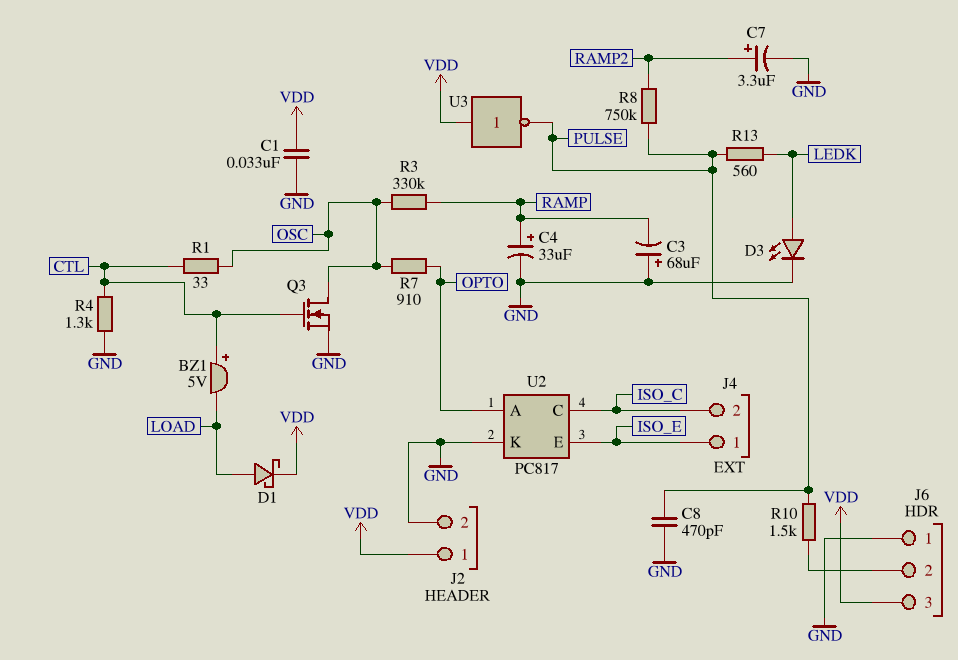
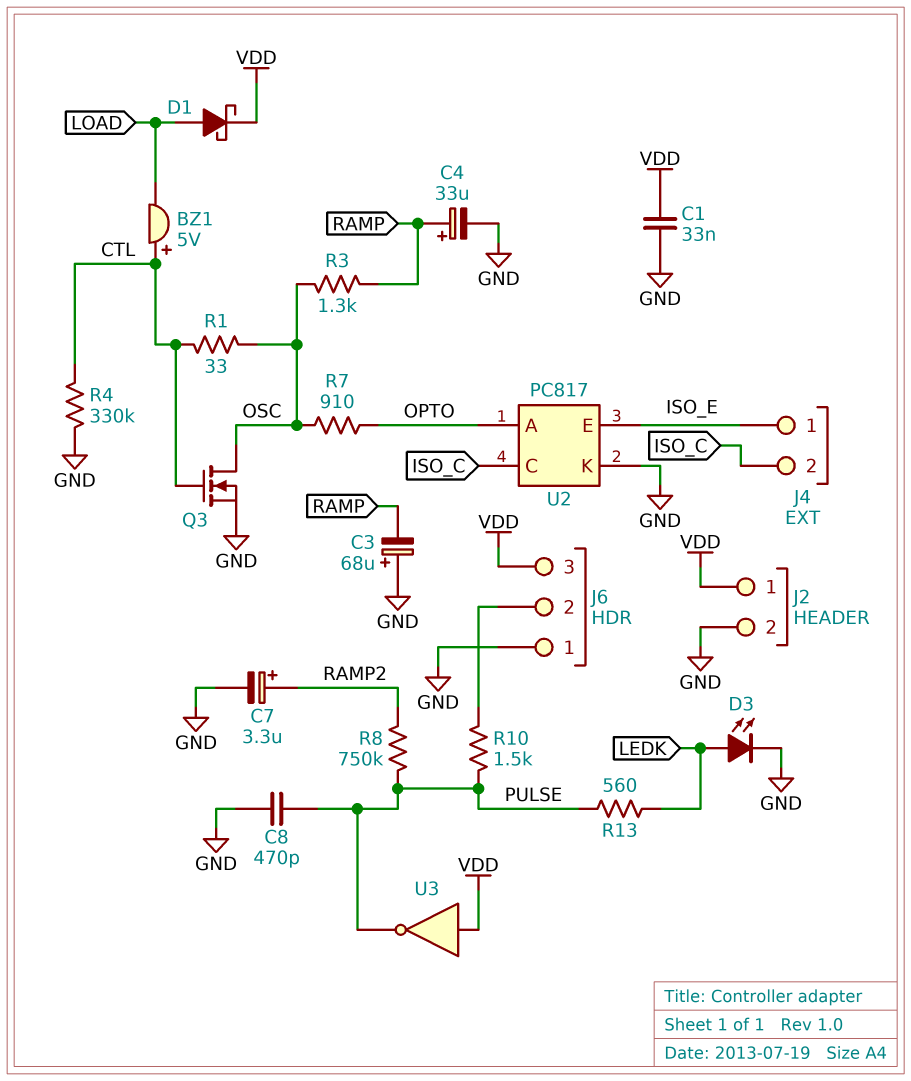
R3: 330k (OSC, RAMP) -> 1.3k (OSC, RAMP)
R4: 1.3k (CTL, GND) -> 330k (CTL, GND)

